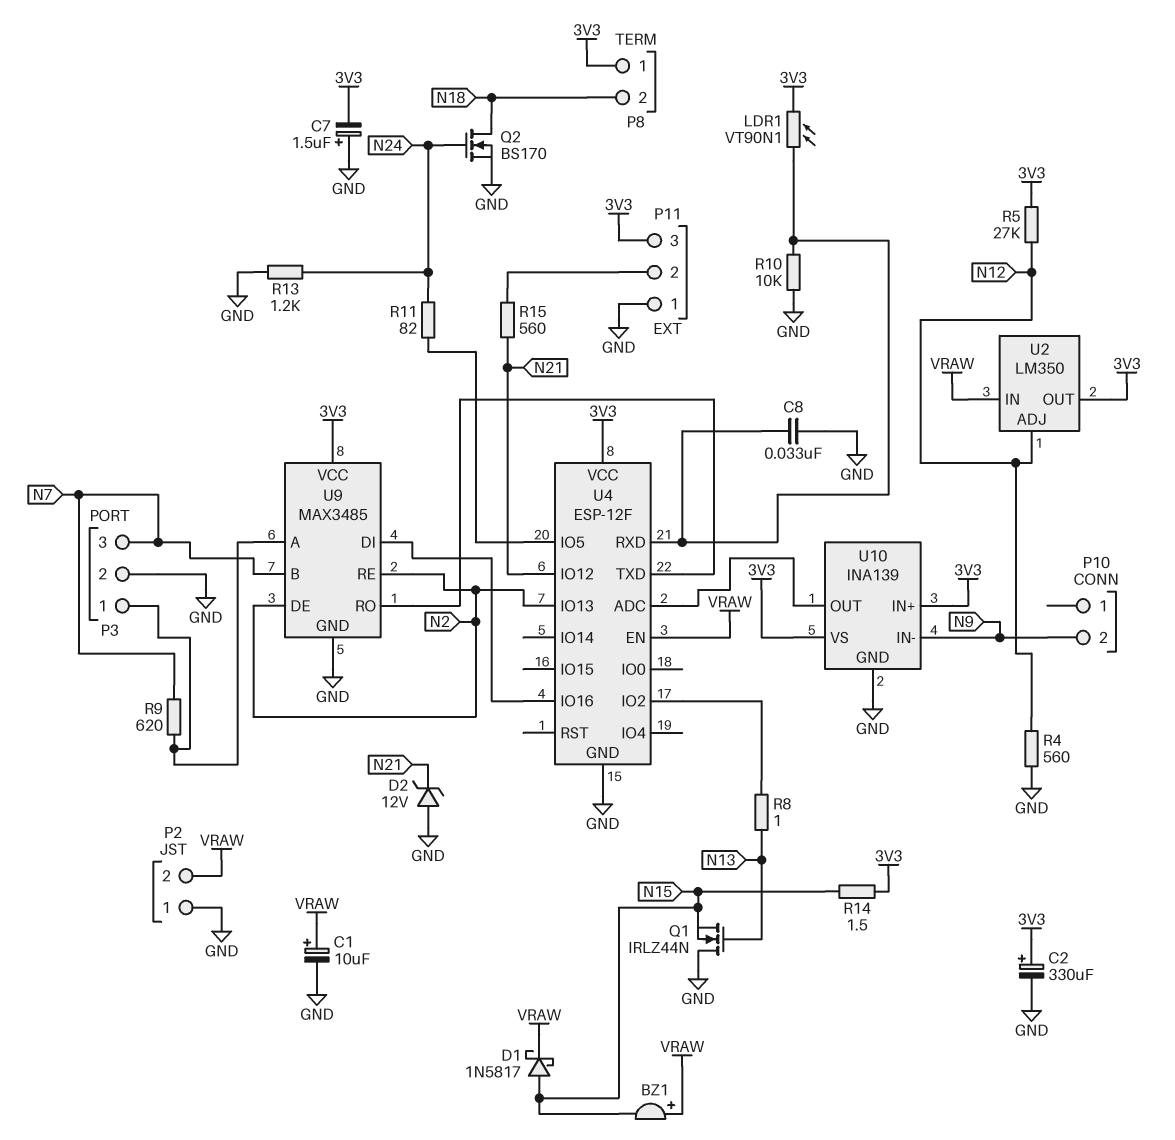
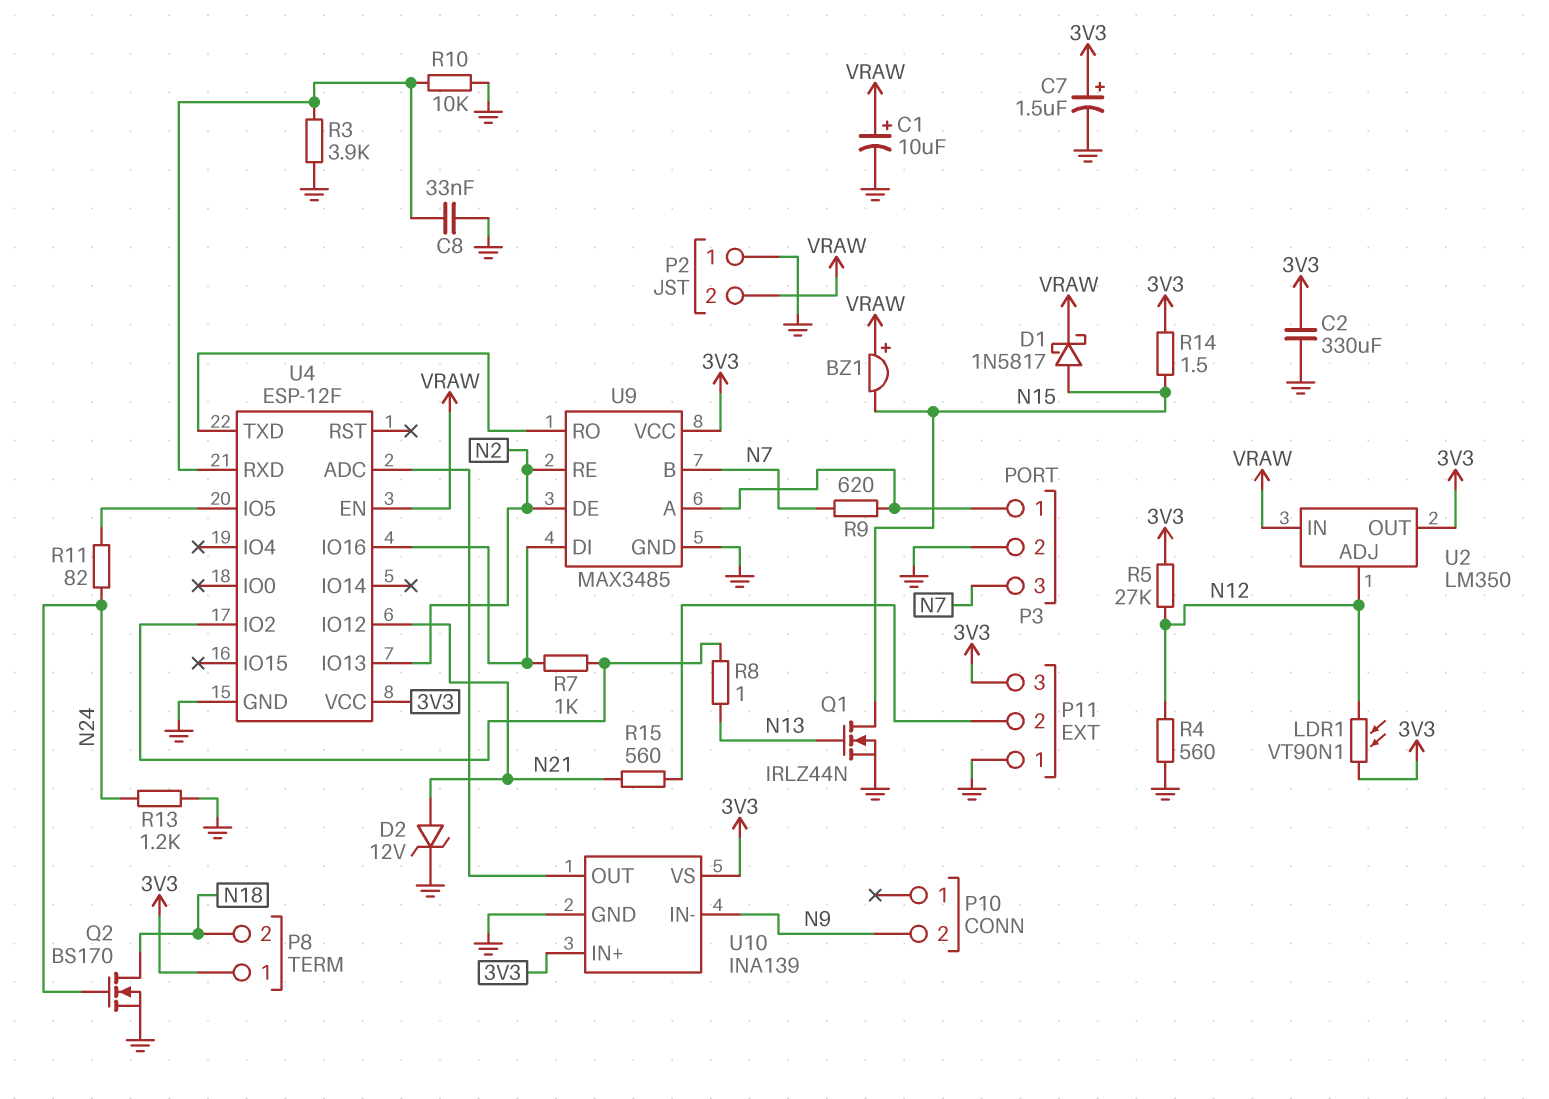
C2: 330uF (plus 3V3, minus GND) -> 330uF (3V3, GND)
C7: 1.5uF (plus GND, minus 3V3) -> 1.5uF (plus 3V3, minus GND)
D2: zener 12V (A GND, K N21) -> zener 12V (A N21, K GND)
LDR1: VT90N1 (3V3, U4/RXD) -> VT90N1 (3V3, N12)
Q1: NMOS IRLZ44N (G N13, D GND, S N15) -> NMOS IRLZ44N (G N13, D N15, S GND)
R3: none -> 3.9k (GND, U4/RXD)
R7: none -> 1k (U4/IO2, U4/IO16)

